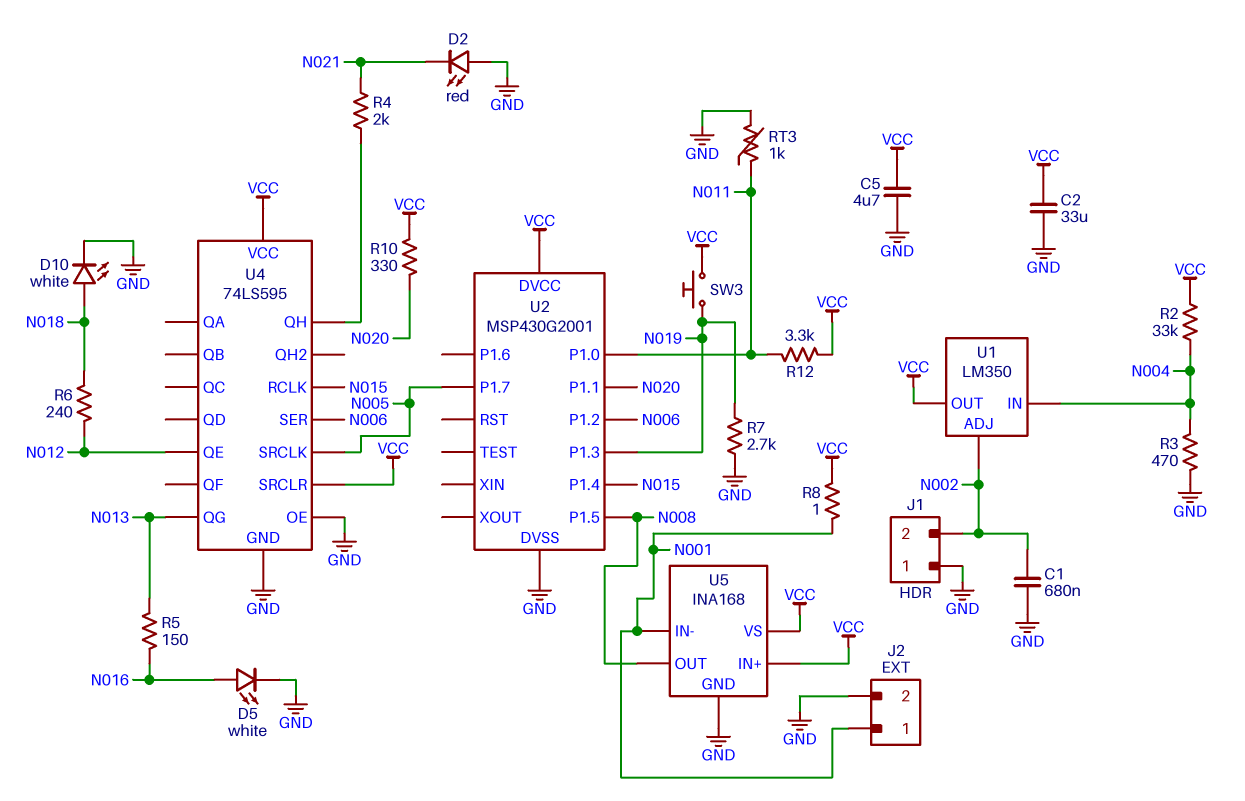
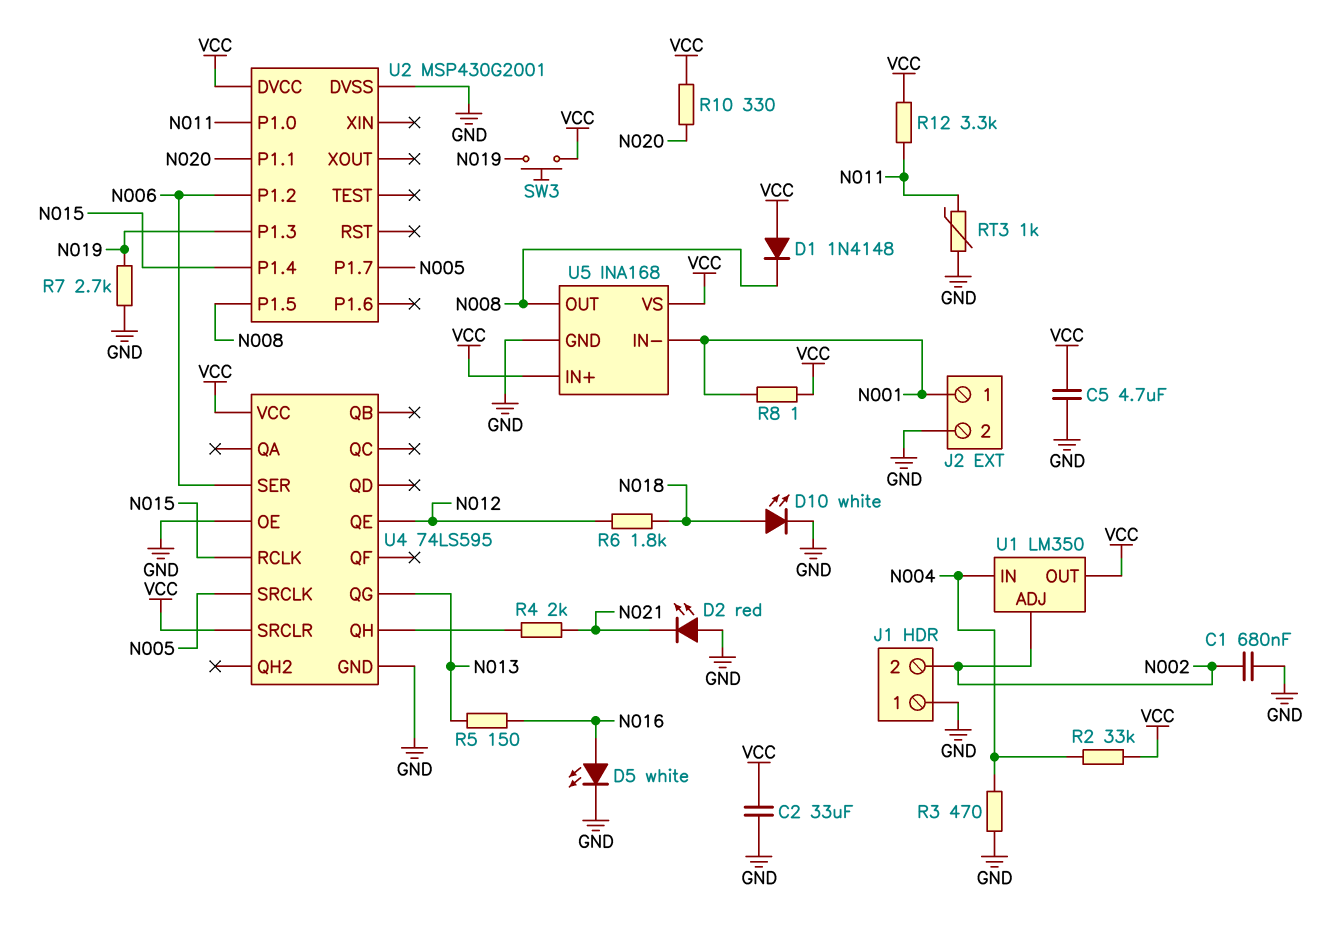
D1: none -> diode 1N4148 (A VCC, K N008)
R6: 240 (N012, N018) -> 1.8k (N012, N018)

